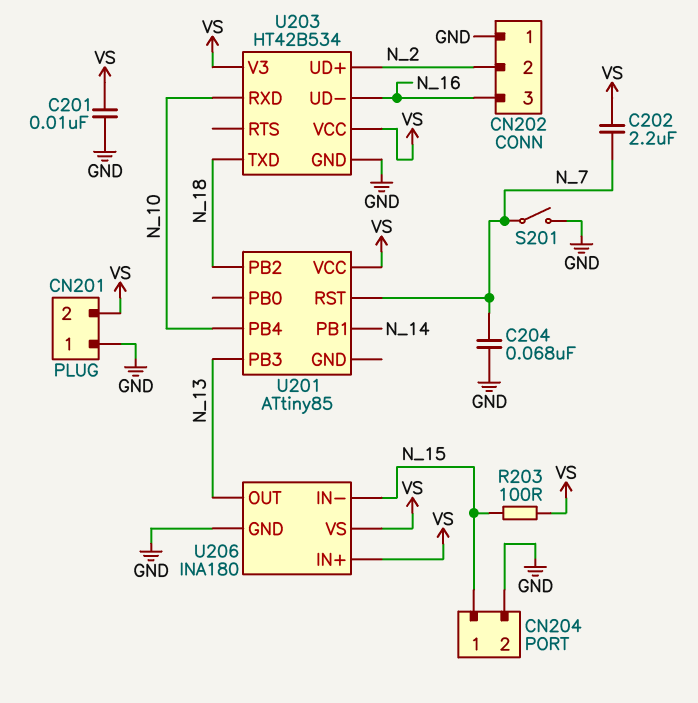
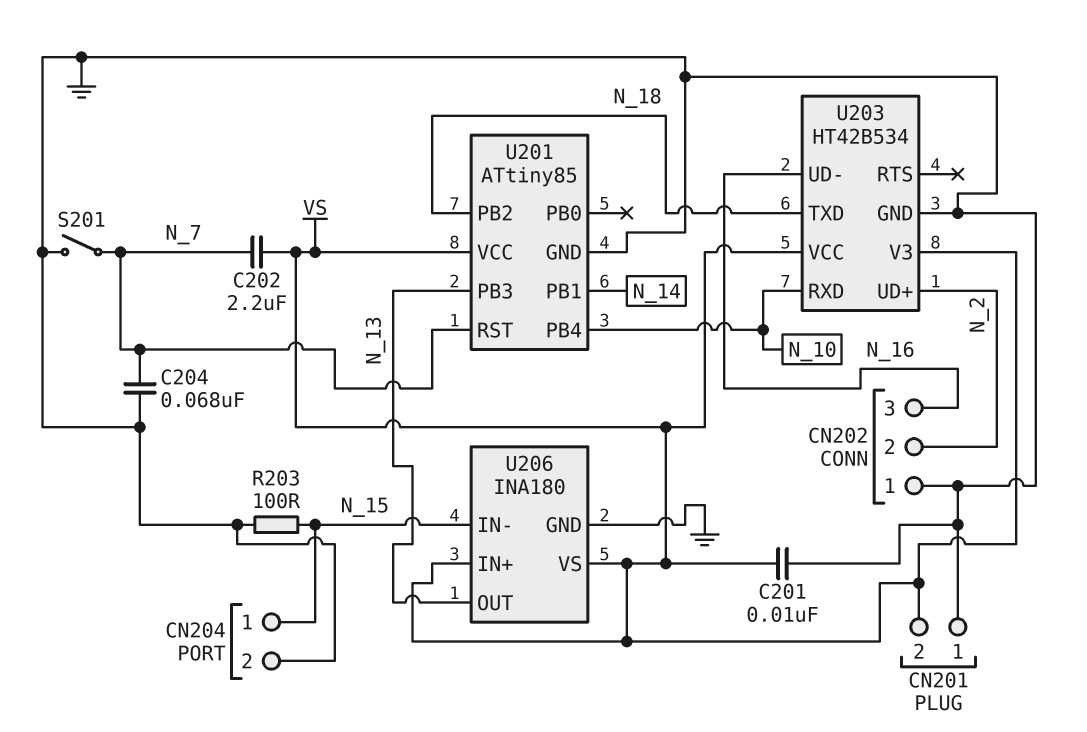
R203: 100 (N_15, VS) -> 100 (GND, N_15)
U201 pin GND: none -> GND

